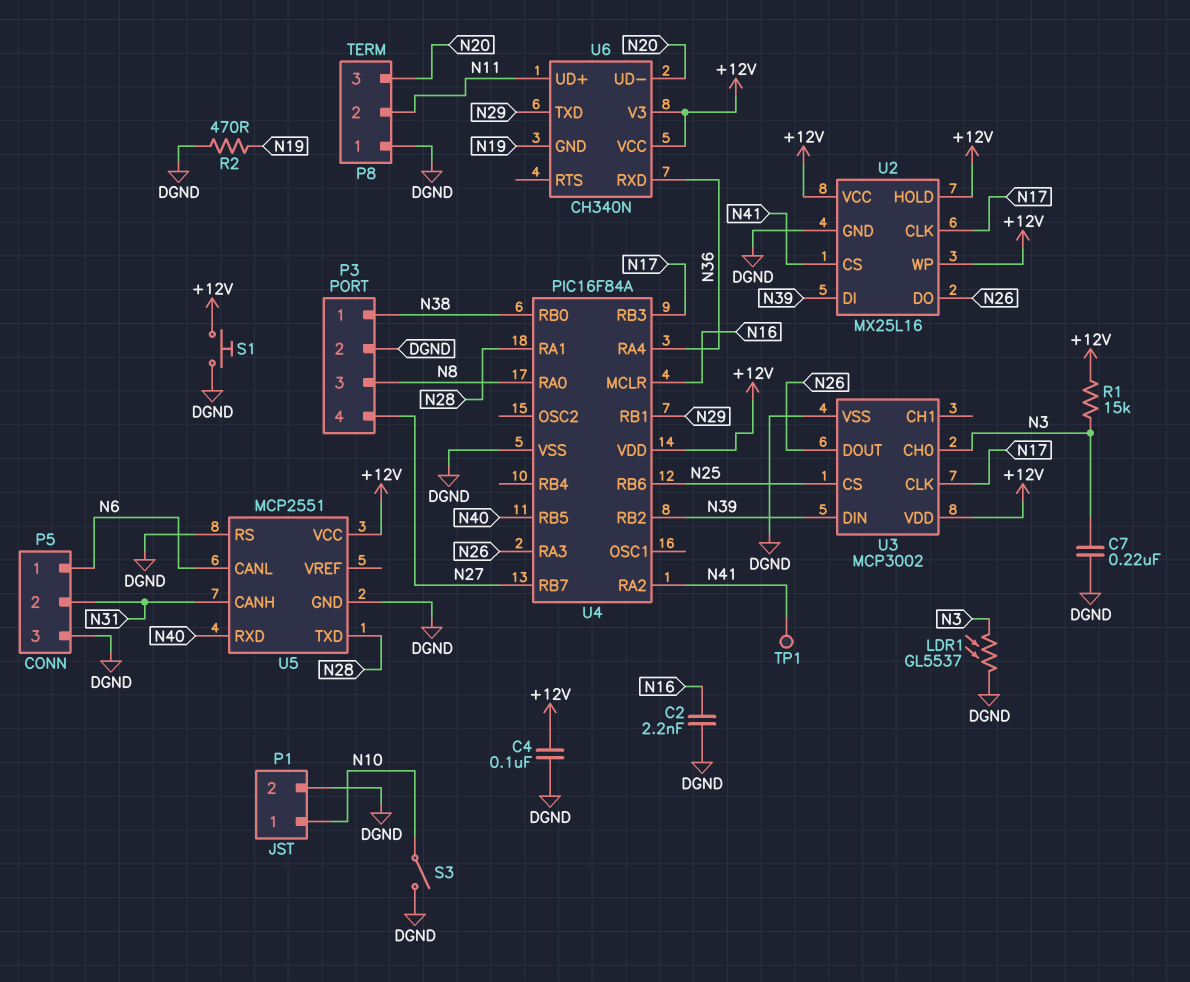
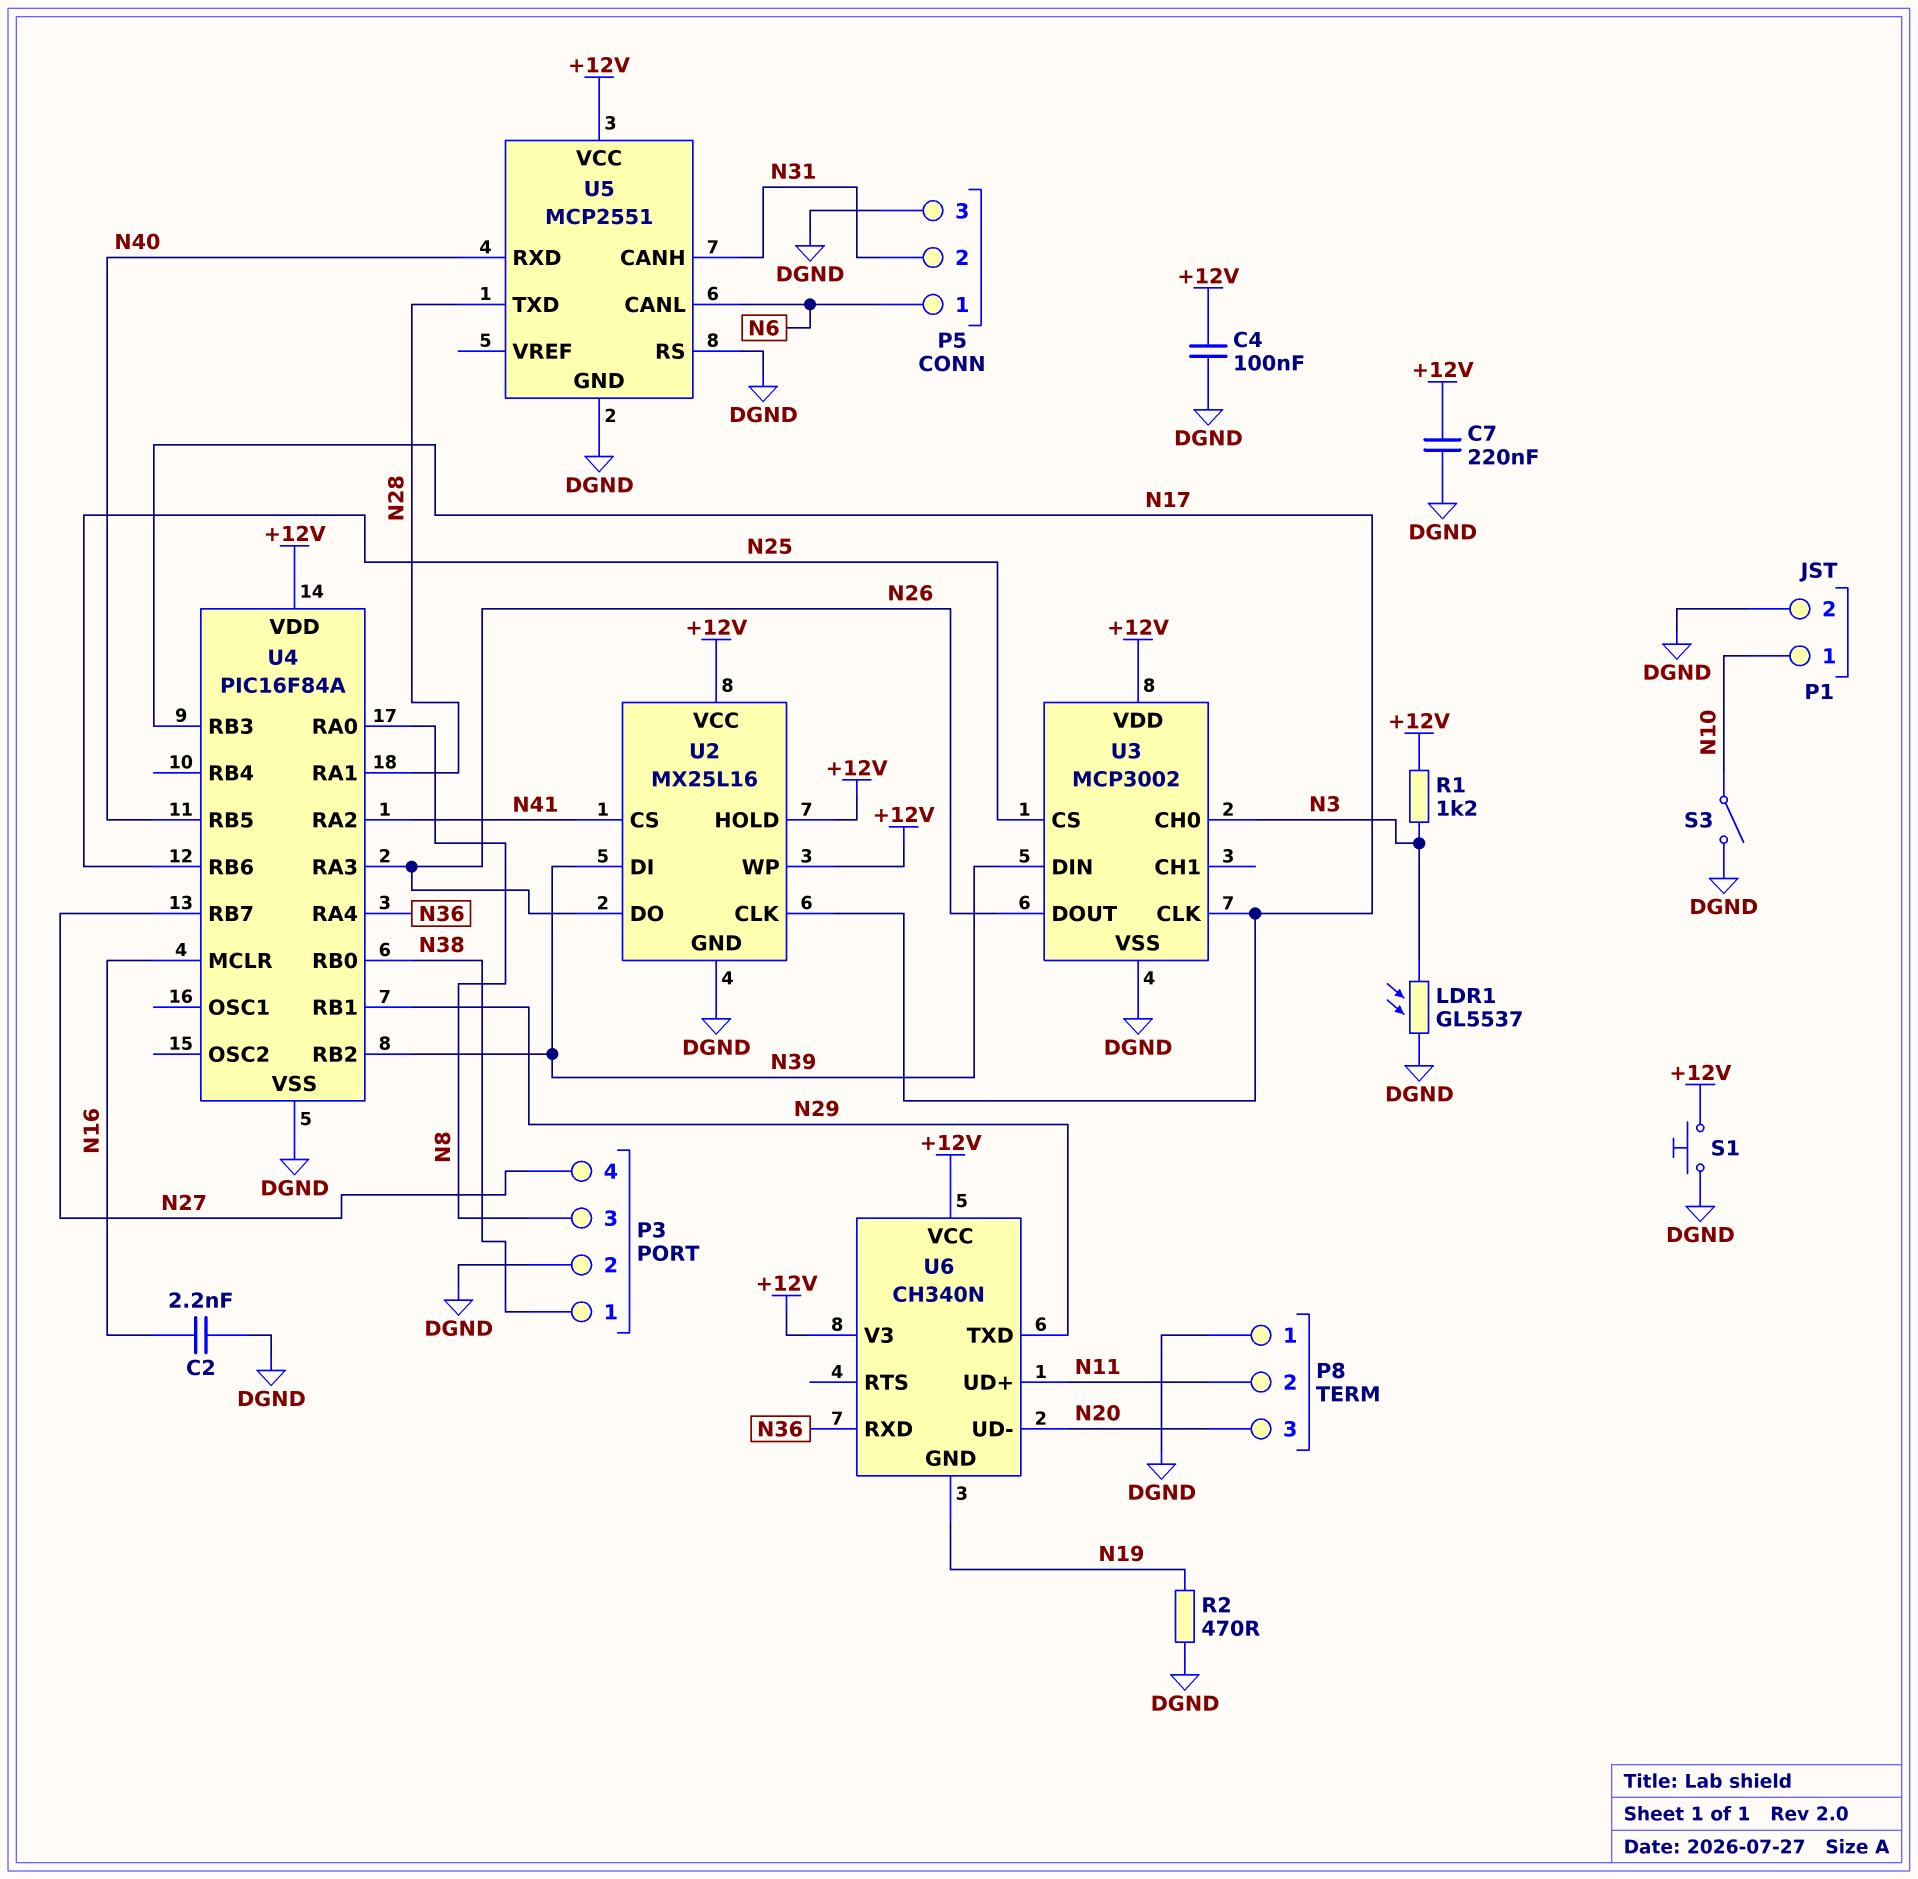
C7: 220nF (DGND, N3) -> 220nF (+12V, DGND)
R1: 15k (+12V, N3) -> 1.2k (+12V, N3)
TP1: test point (N41) -> none

